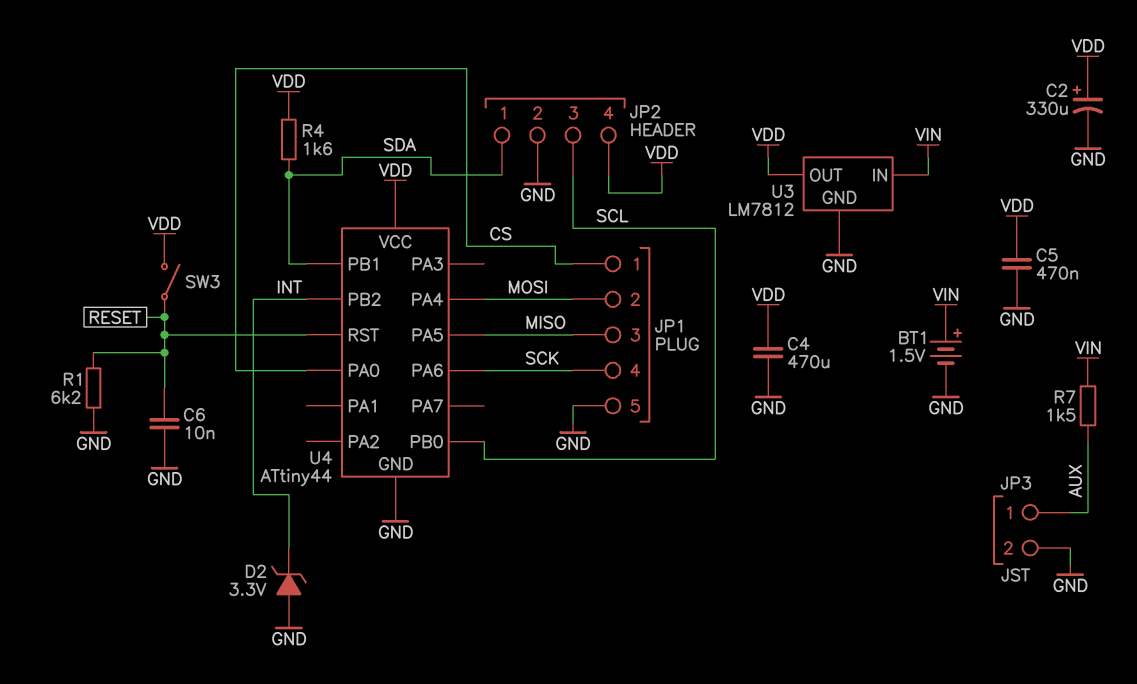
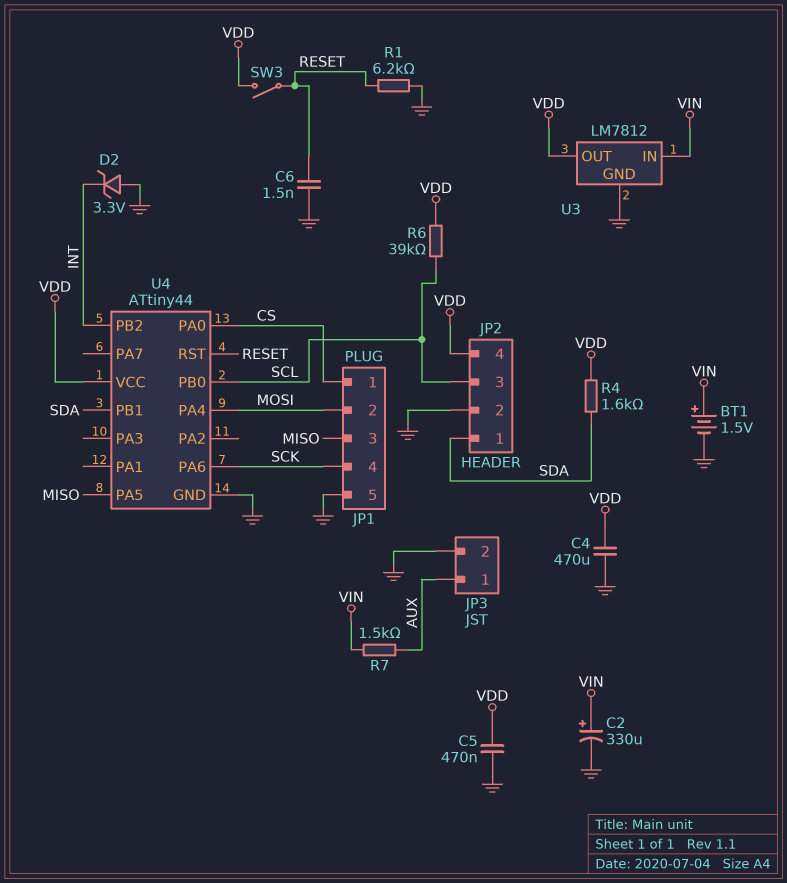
C2: 330uF (plus VDD, minus GND) -> 330uF (plus VIN, minus GND)
C6: 10nF (GND, RESET) -> 1.5nF (GND, RESET)
R6: none -> 39k (SCL, VDD)

